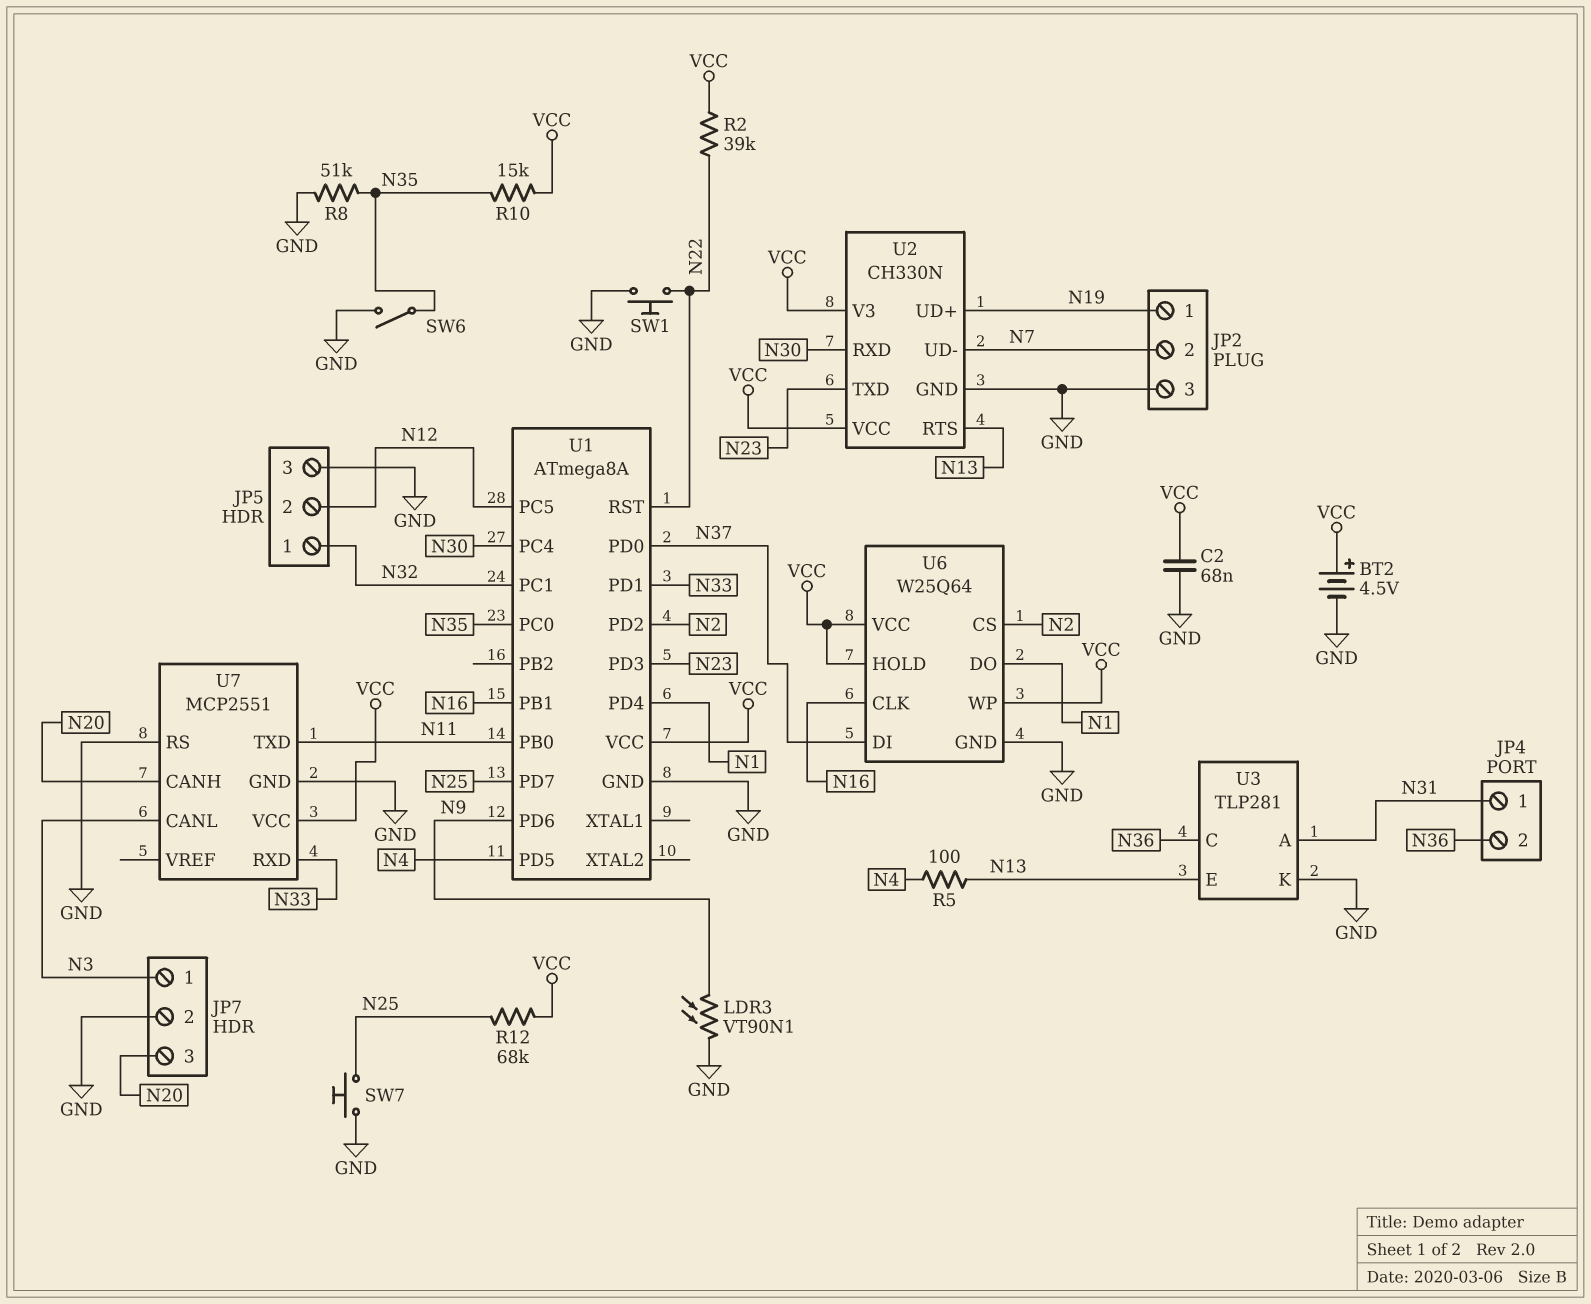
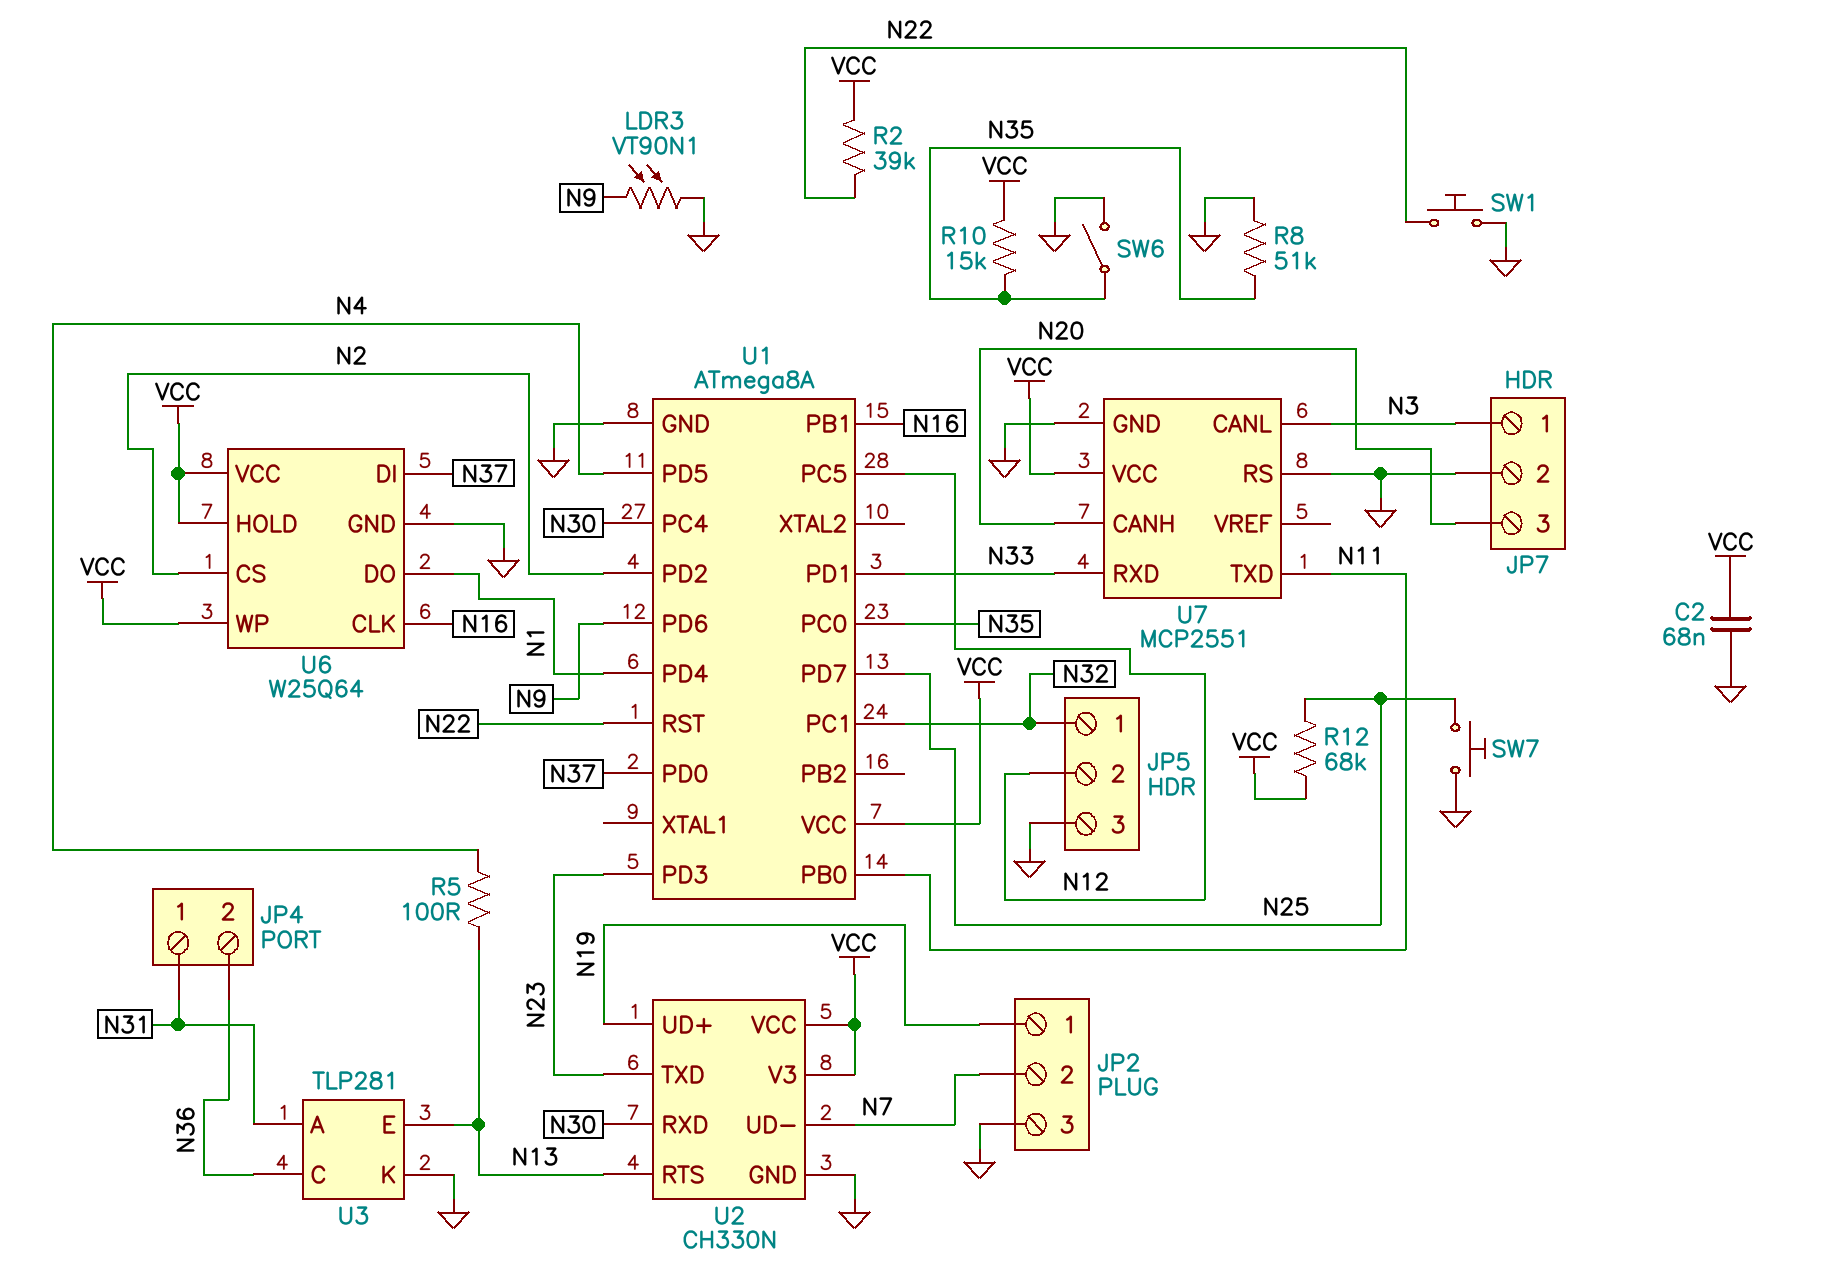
BT2: 4.5V (plus VCC, minus GND) -> none

